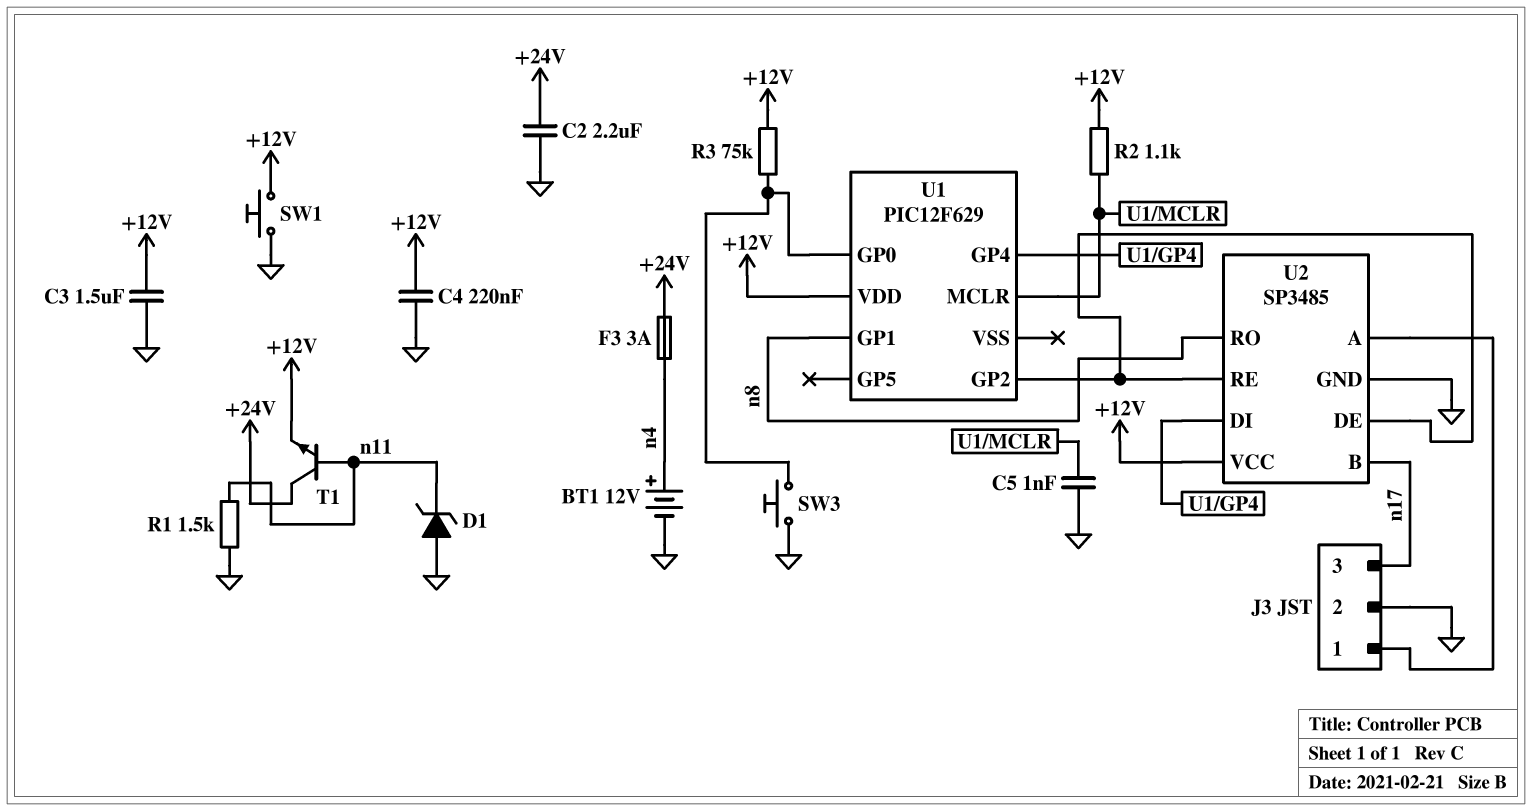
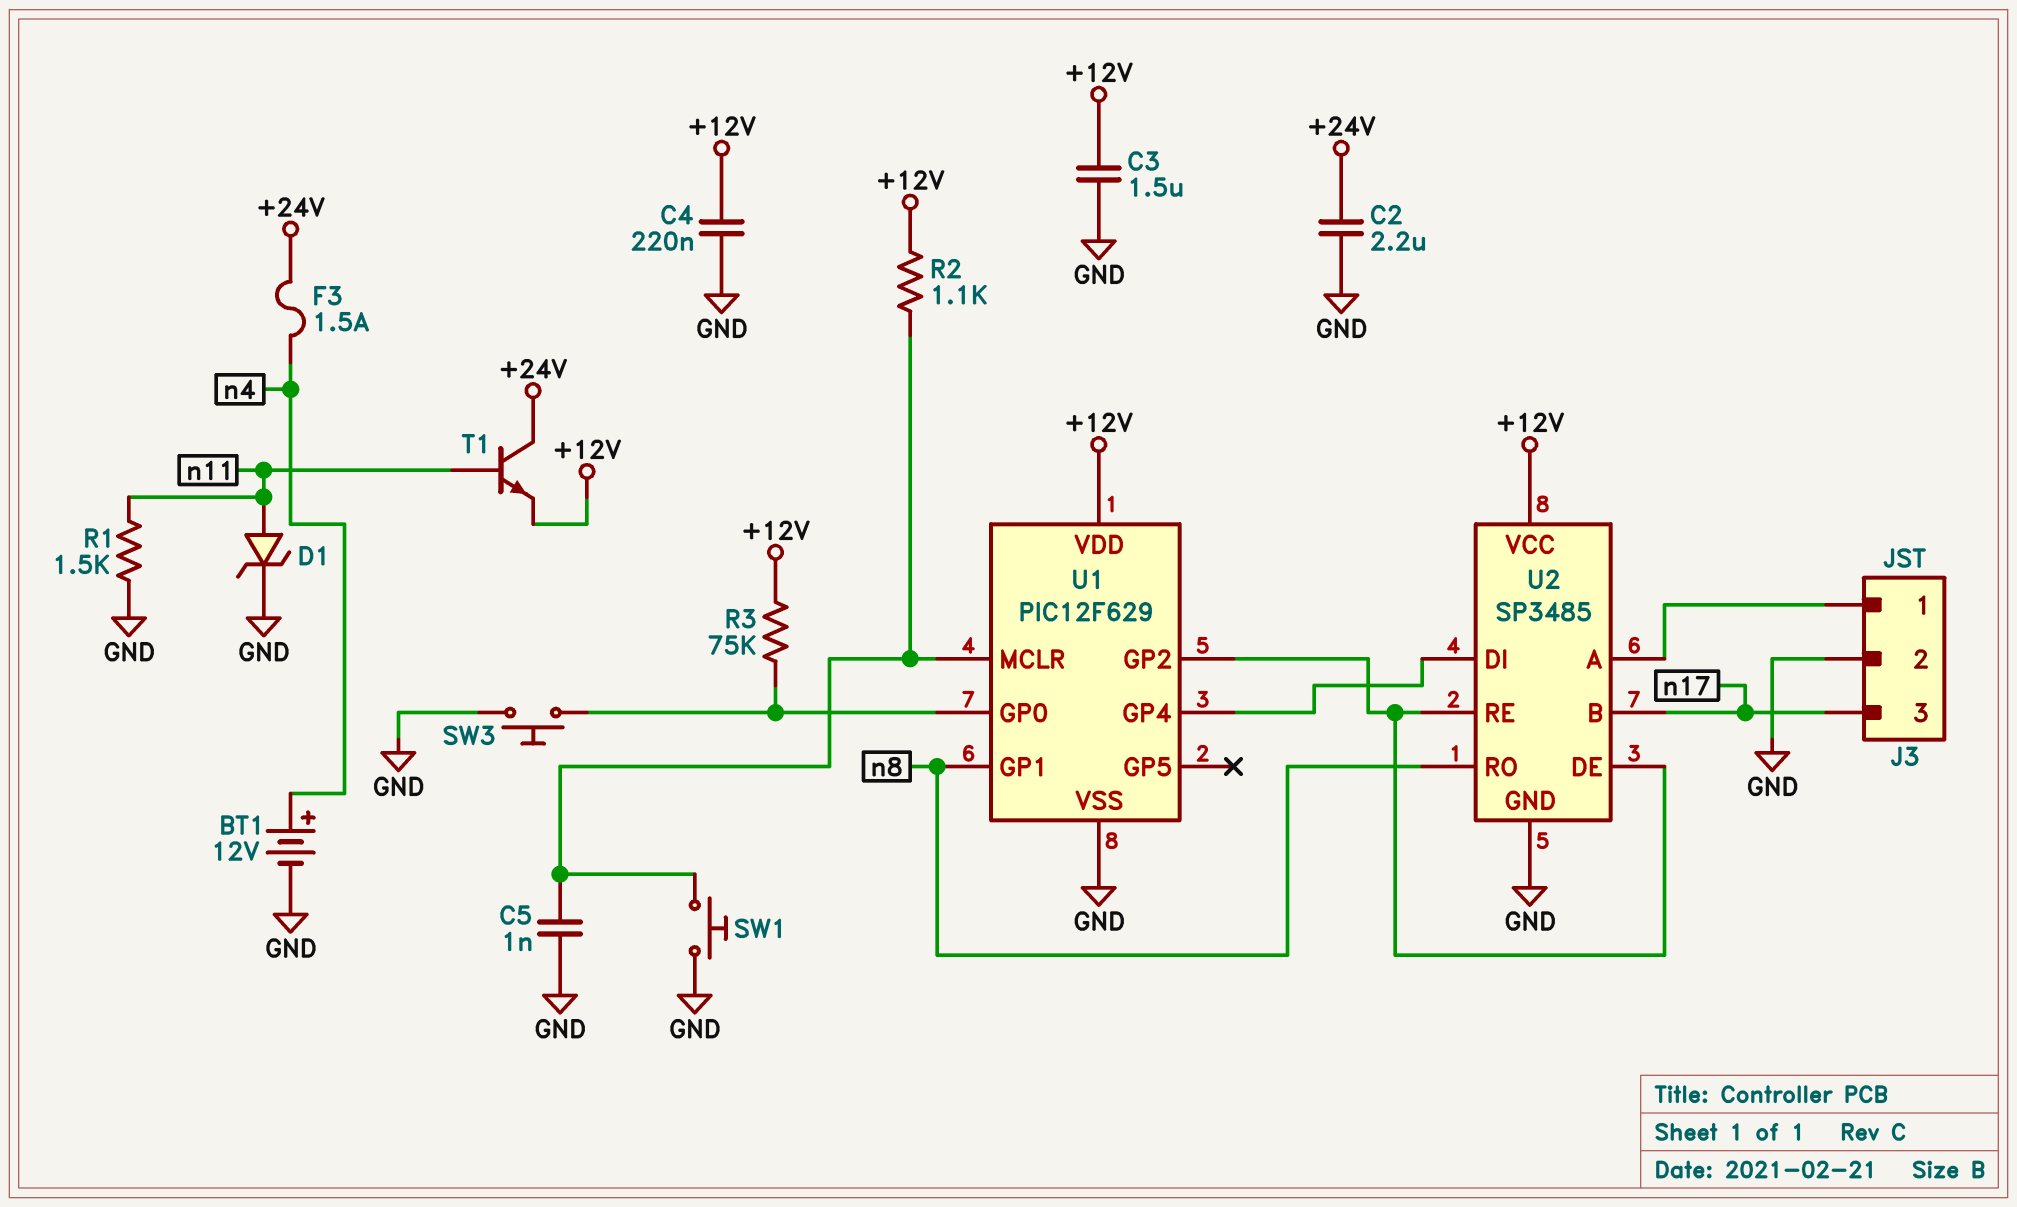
D1: zener (A GND, K n11) -> zener (A n11, K GND)
F3: 3A (+24V, n4) -> 1.5A (+24V, n4)
SW1: button (+12V, GND) -> button (GND, U1/MCLR)
U1 pin VSS: none -> GND

